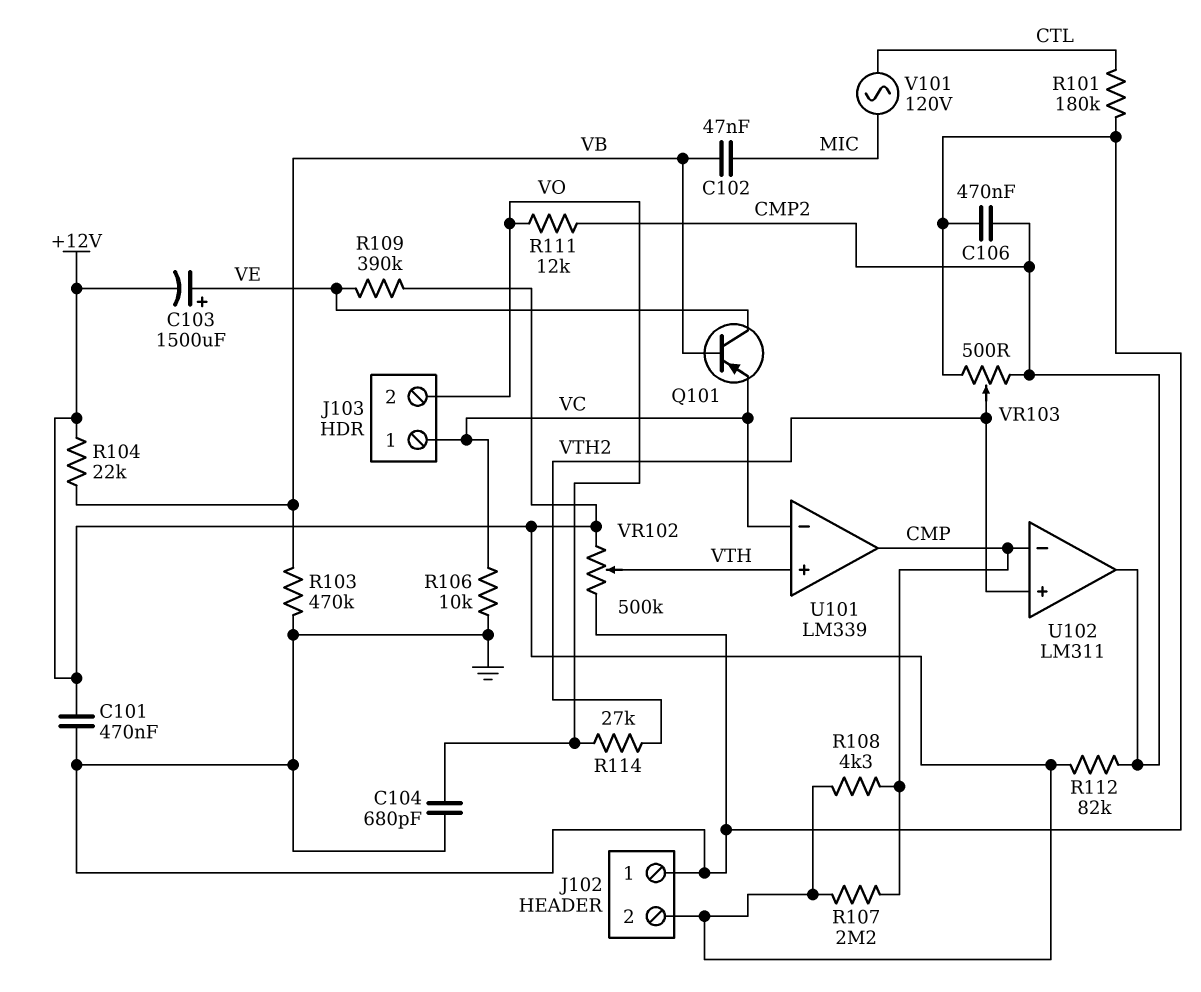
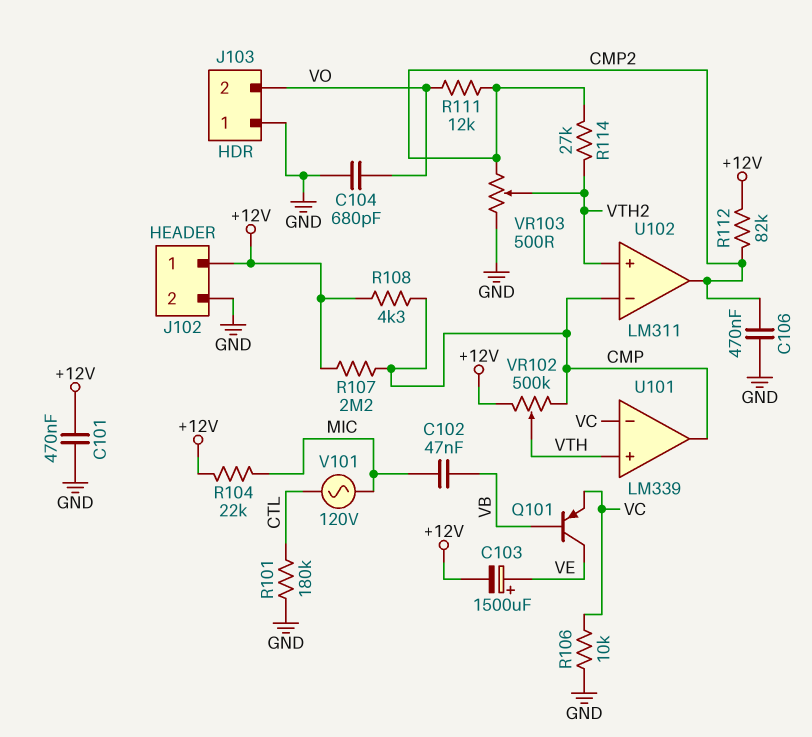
J102 pin 1: GND -> +12V
J102 pin 2: +12V -> GND
J103 pin 1: VC -> GND
R103: 470k (GND, VB) -> none
R104: 22k (+12V, VB) -> 22k (+12V, MIC)
R109: 390k (+12V, VE) -> none
R114: 27k (VO, VTH2) -> 27k (CMP2, VTH2)
VR102: 500k (+12V, GND, wiper VTH) -> 500k (+12V, CMP, wiper VTH)

